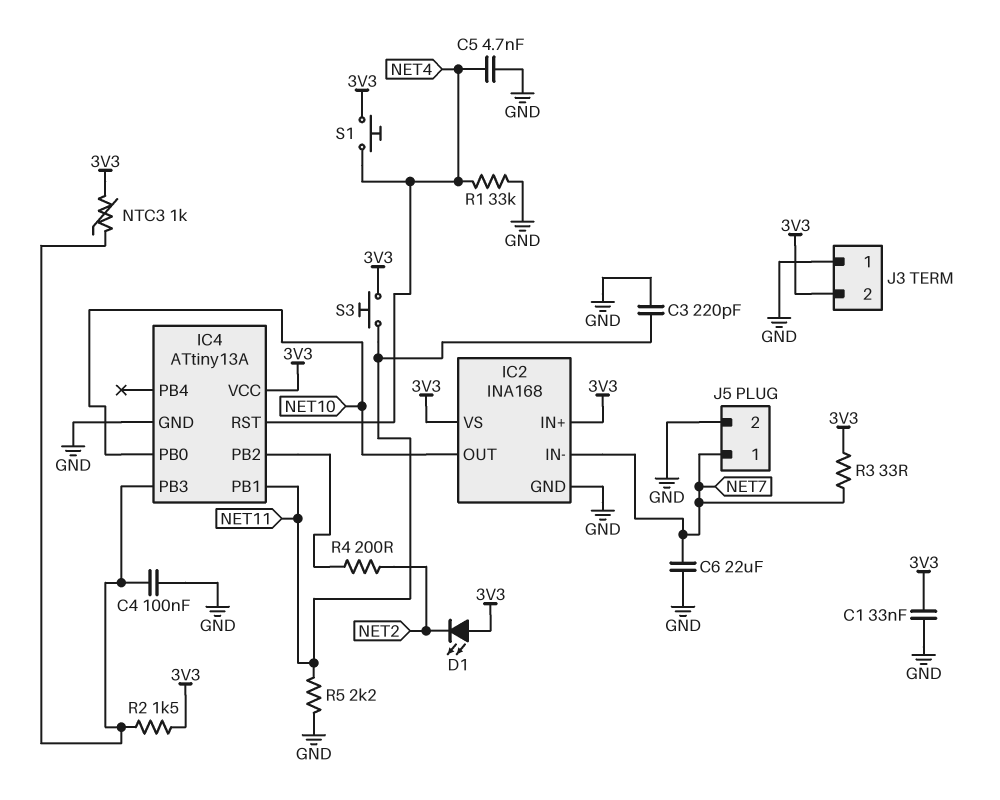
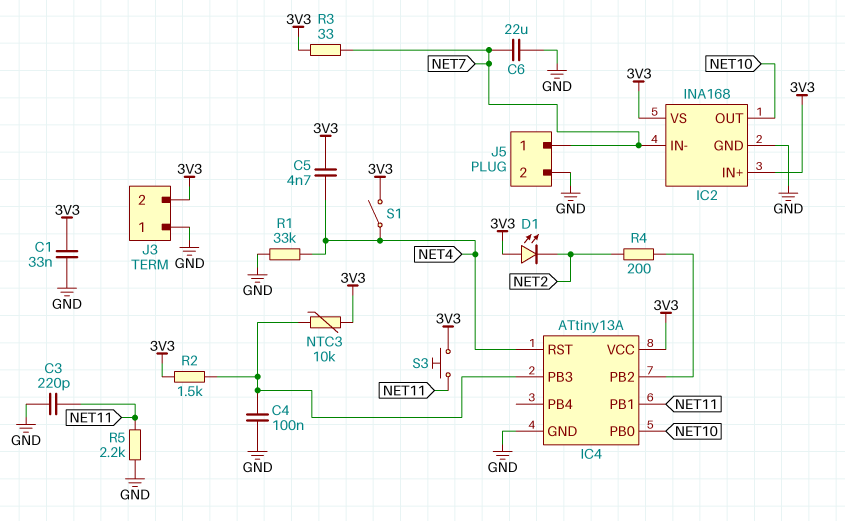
C5: 4.7nF (GND, NET4) -> 4.7nF (3V3, NET4)
NTC3: 1k (3V3, IC4/PB3) -> 10k (3V3, IC4/PB3)
S1: button (3V3, NET4) -> switch (3V3, NET4)

